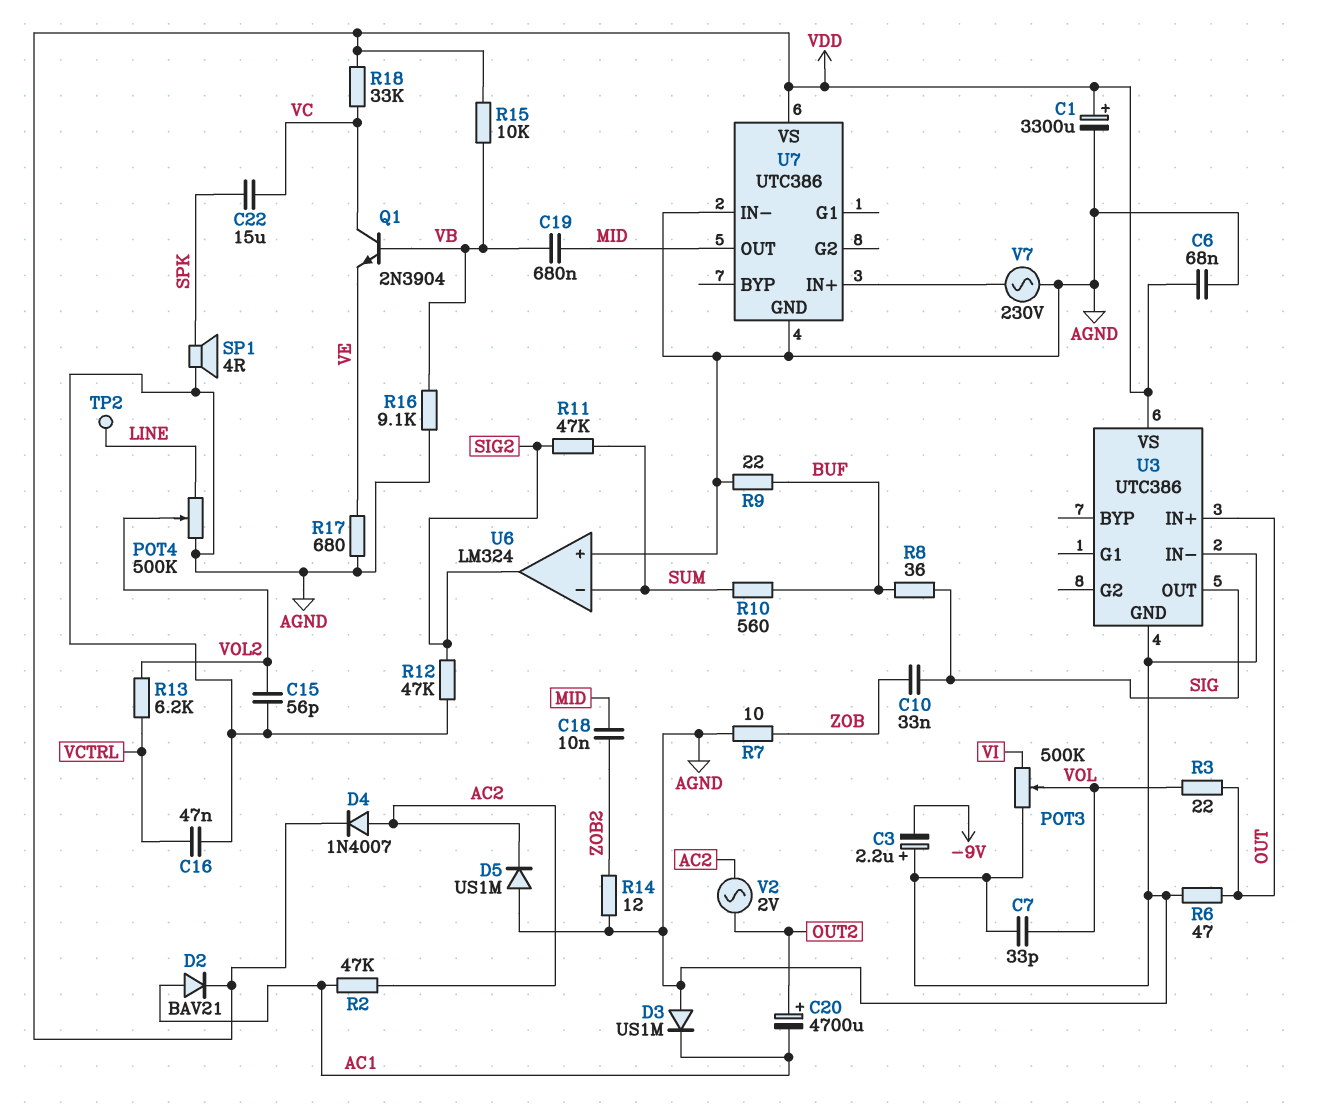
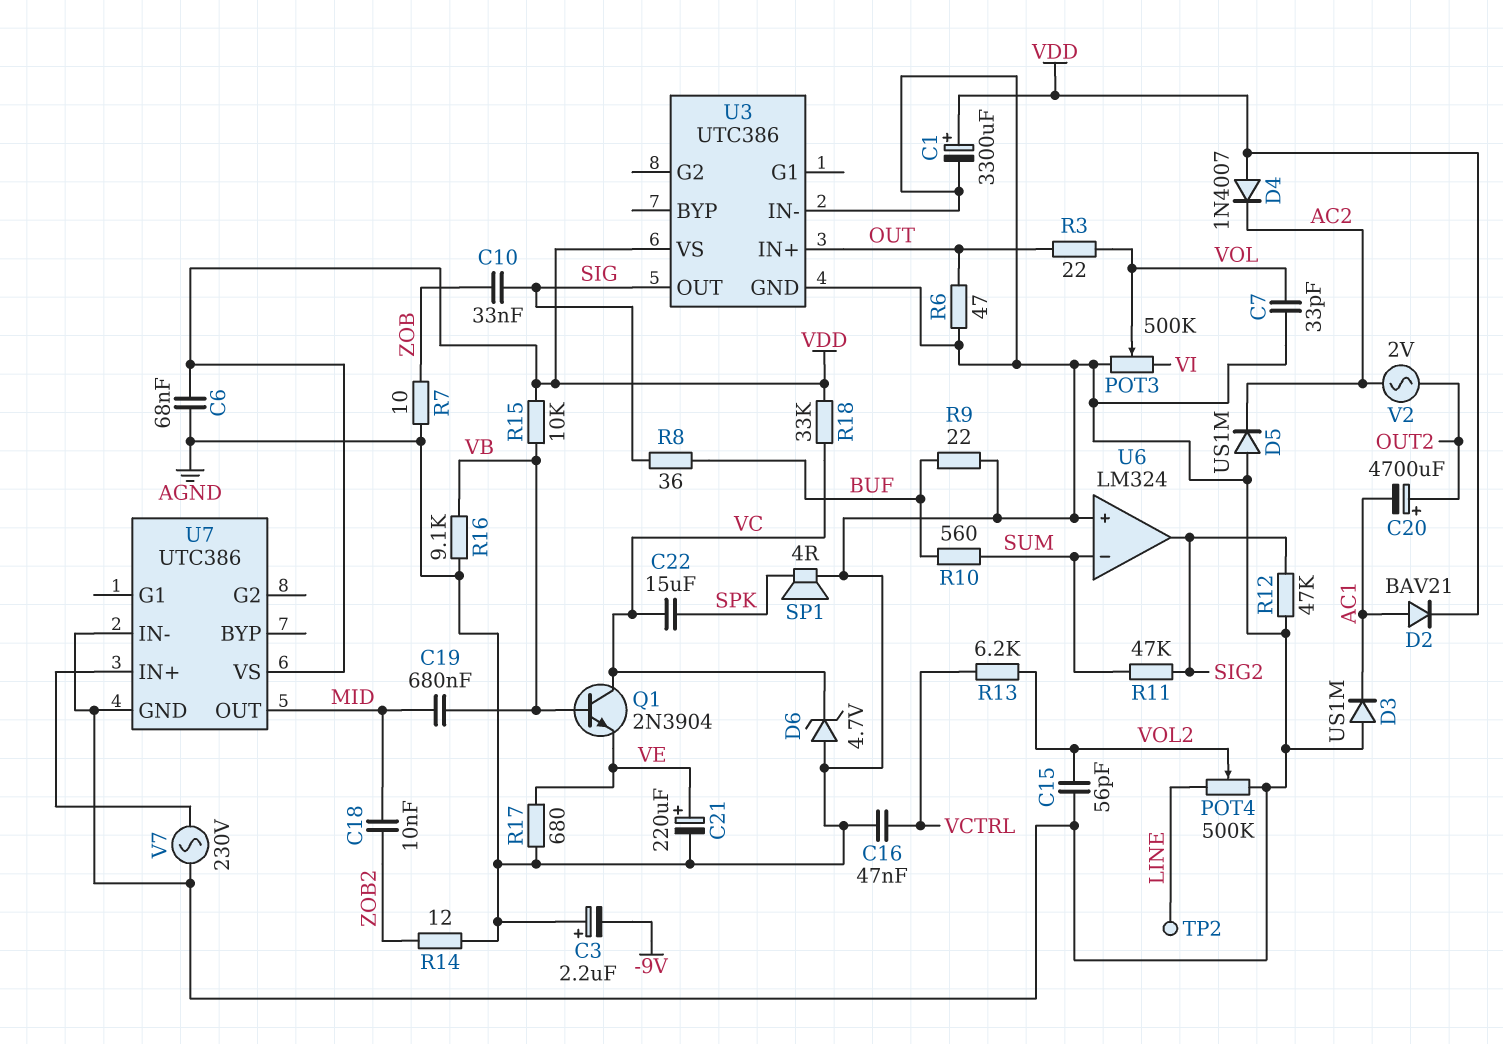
C21: none -> 220uF (plus VE, minus AGND)
D4: diode 1N4007 (A AC2, K VDD) -> diode 1N4007 (A VDD, K AC2)
D6: none -> zener 4.7V (A AGND, K VC)
R2: 47k (AC1, AC2) -> none

